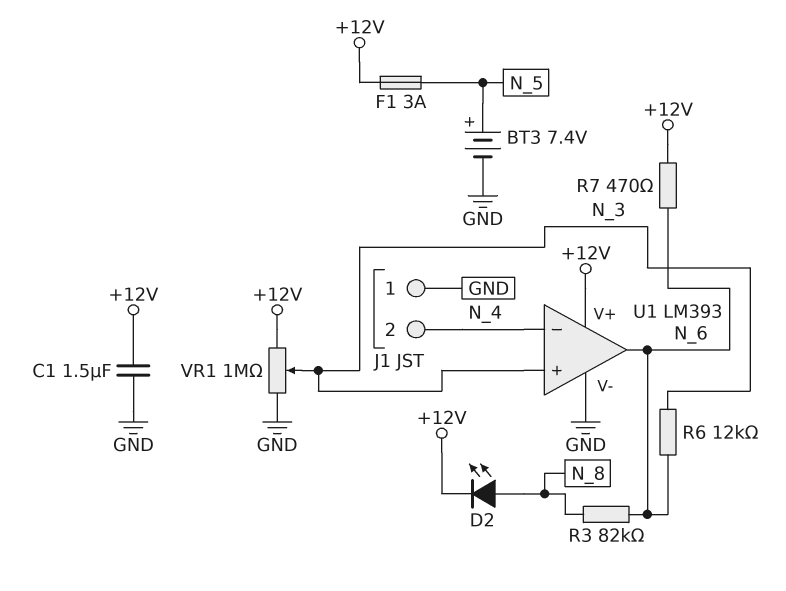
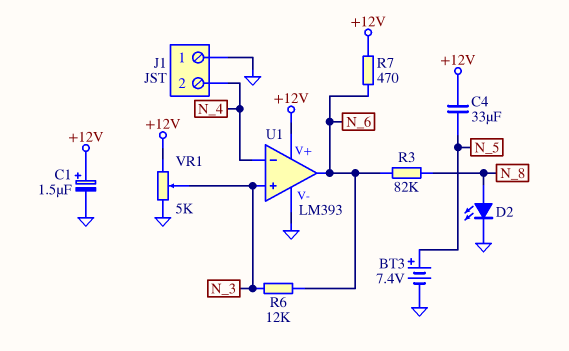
C1: 1.5uF (+12V, GND) -> 1.5uF (plus +12V, minus GND)
C4: none -> 33uF (+12V, N_5)
D2: LED (A N_8, K +12V) -> LED (A N_8, K GND)
F1: 3A (+12V, N_5) -> none
VR1: 1M (+12V, GND, wiper N_3) -> 5k (+12V, GND, wiper N_3)

